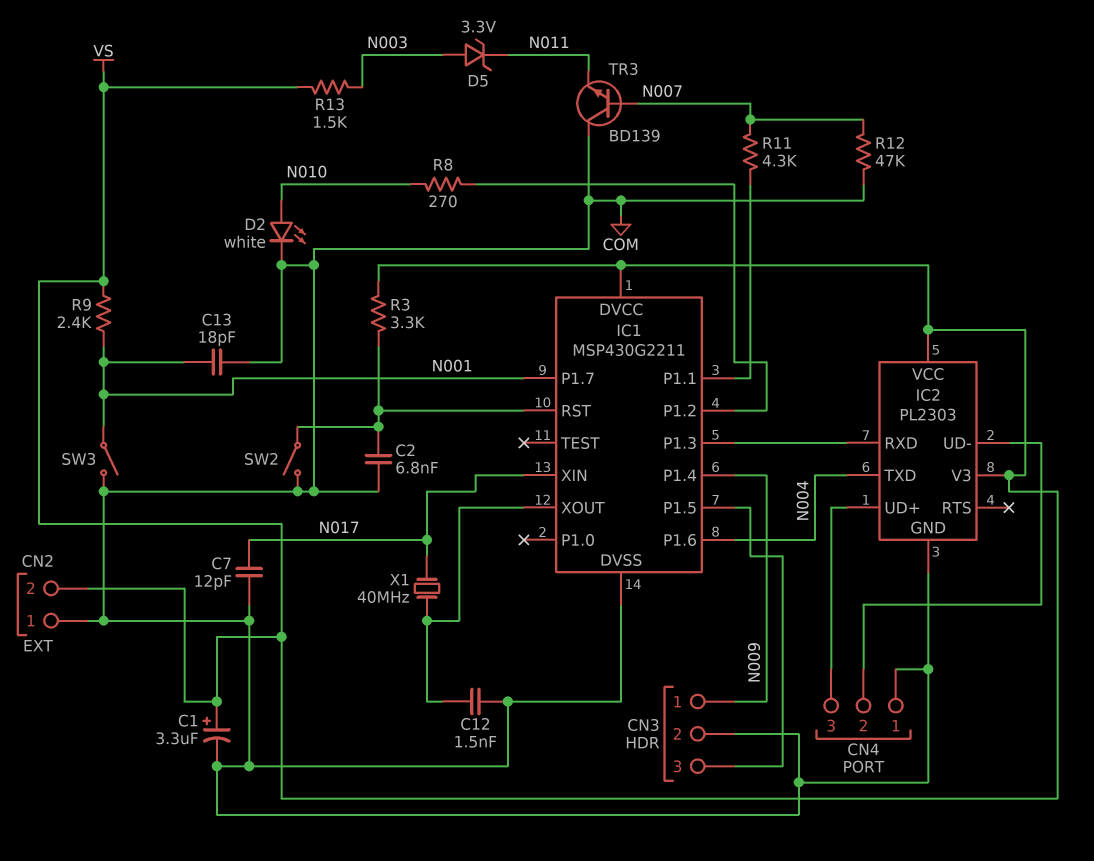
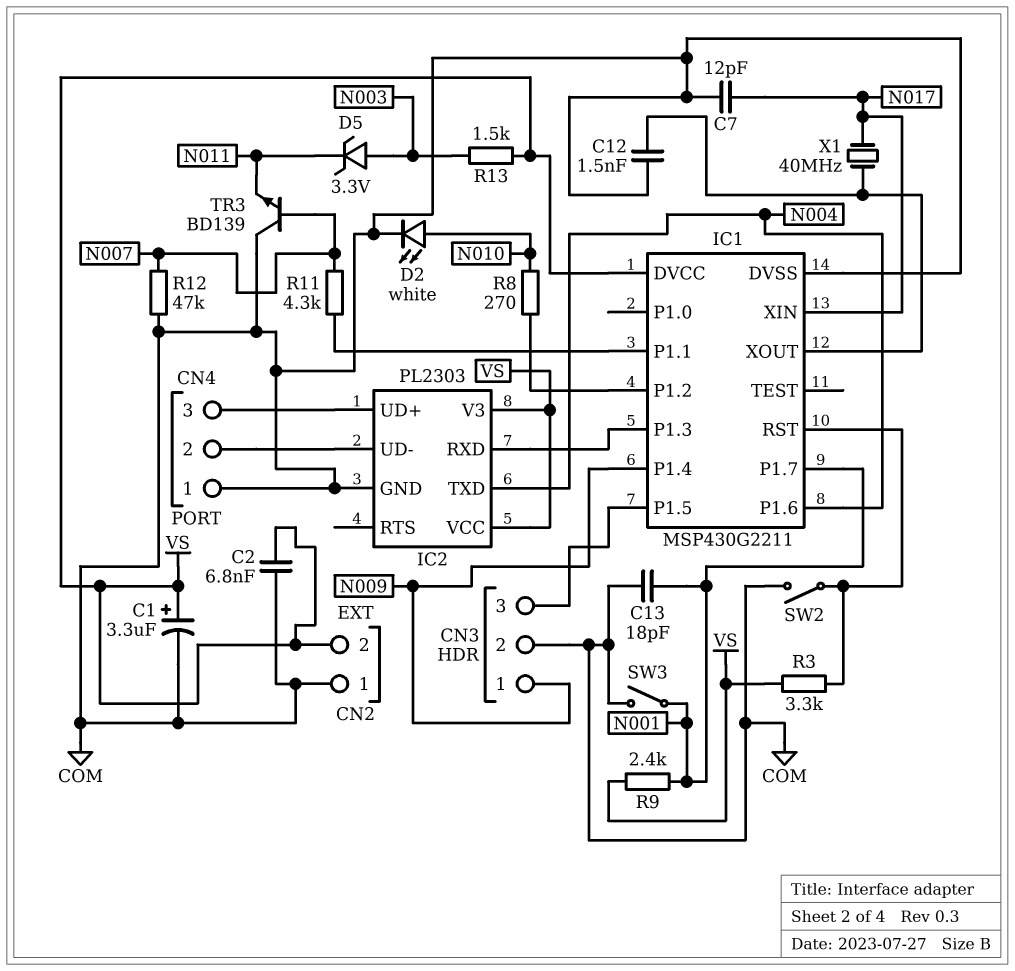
C2: 6.8nF (COM, IC1/RST) -> 6.8nF (COM, VS)

